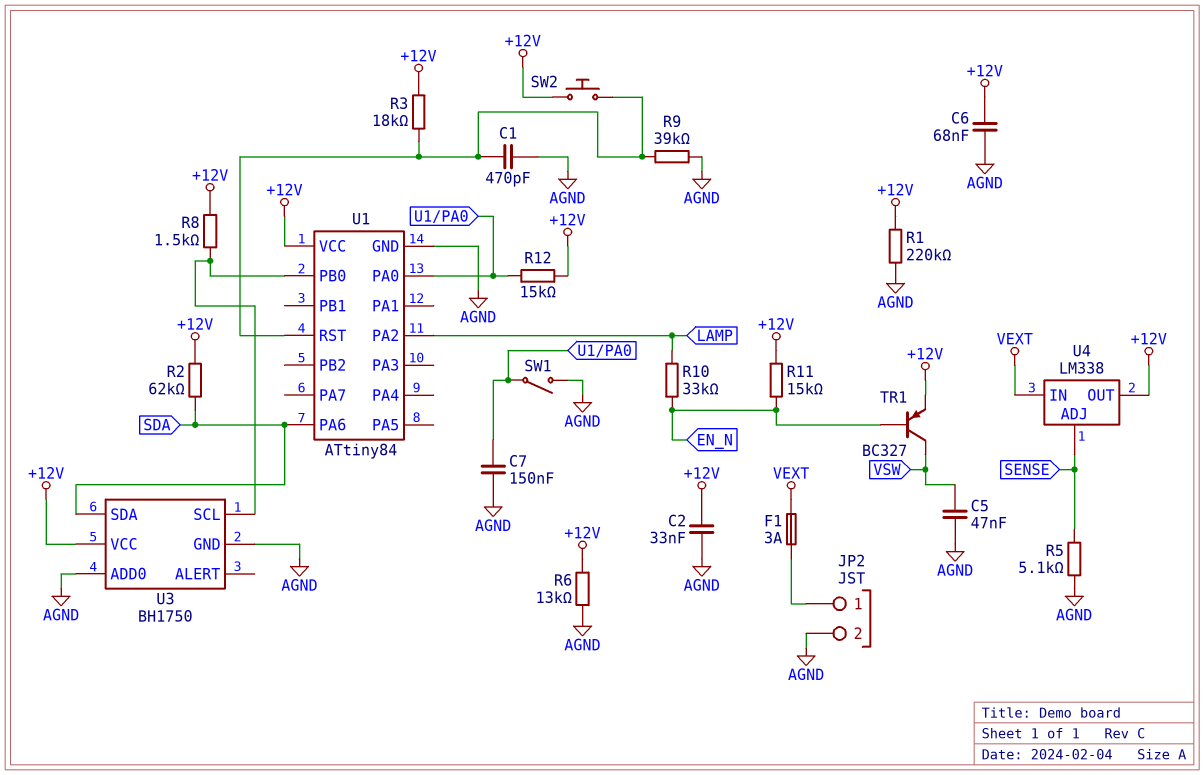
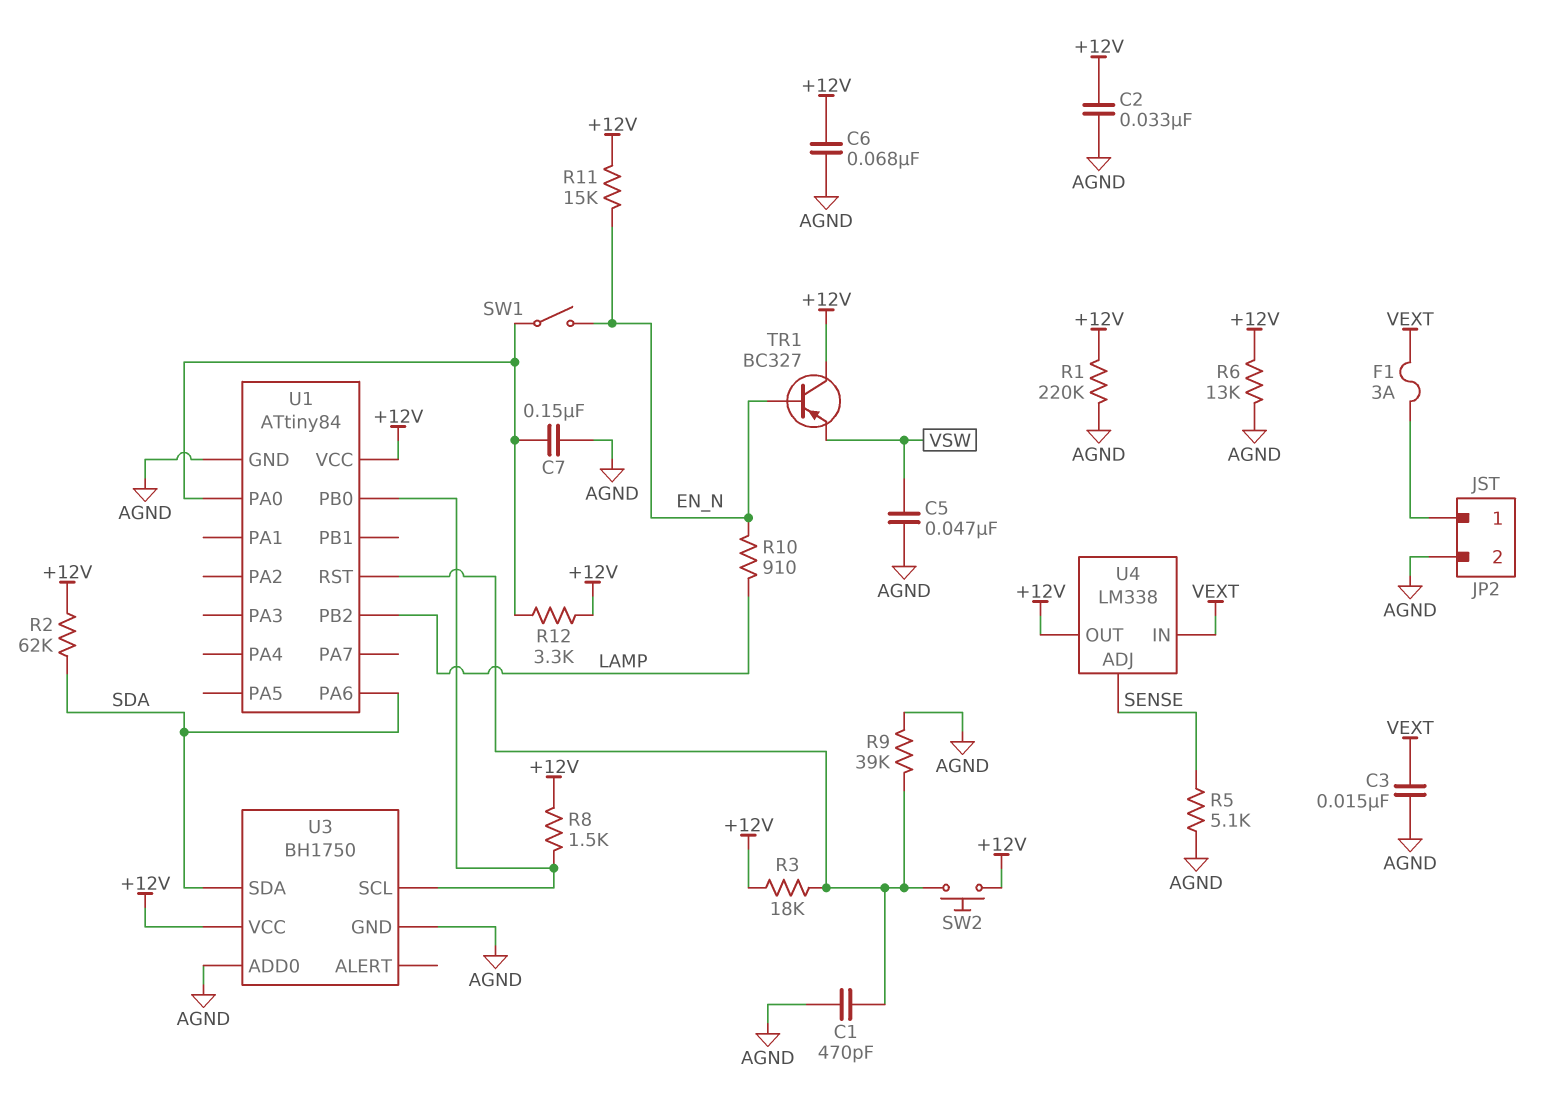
C3: none -> 15nF (AGND, VEXT)
R10: 33k (EN_N, LAMP) -> 910 (EN_N, LAMP)
R12: 15k (+12V, U1/PA0) -> 3.3k (+12V, U1/PA0)
SW1: switch (AGND, U1/PA0) -> switch (EN_N, U1/PA0)
TR1: PNP BC327 (B EN_N, C VSW, E +12V) -> PNP BC327 (B EN_N, C +12V, E VSW)
U1 pin PA2: LAMP -> none
U1 pin PB2: none -> LAMP

